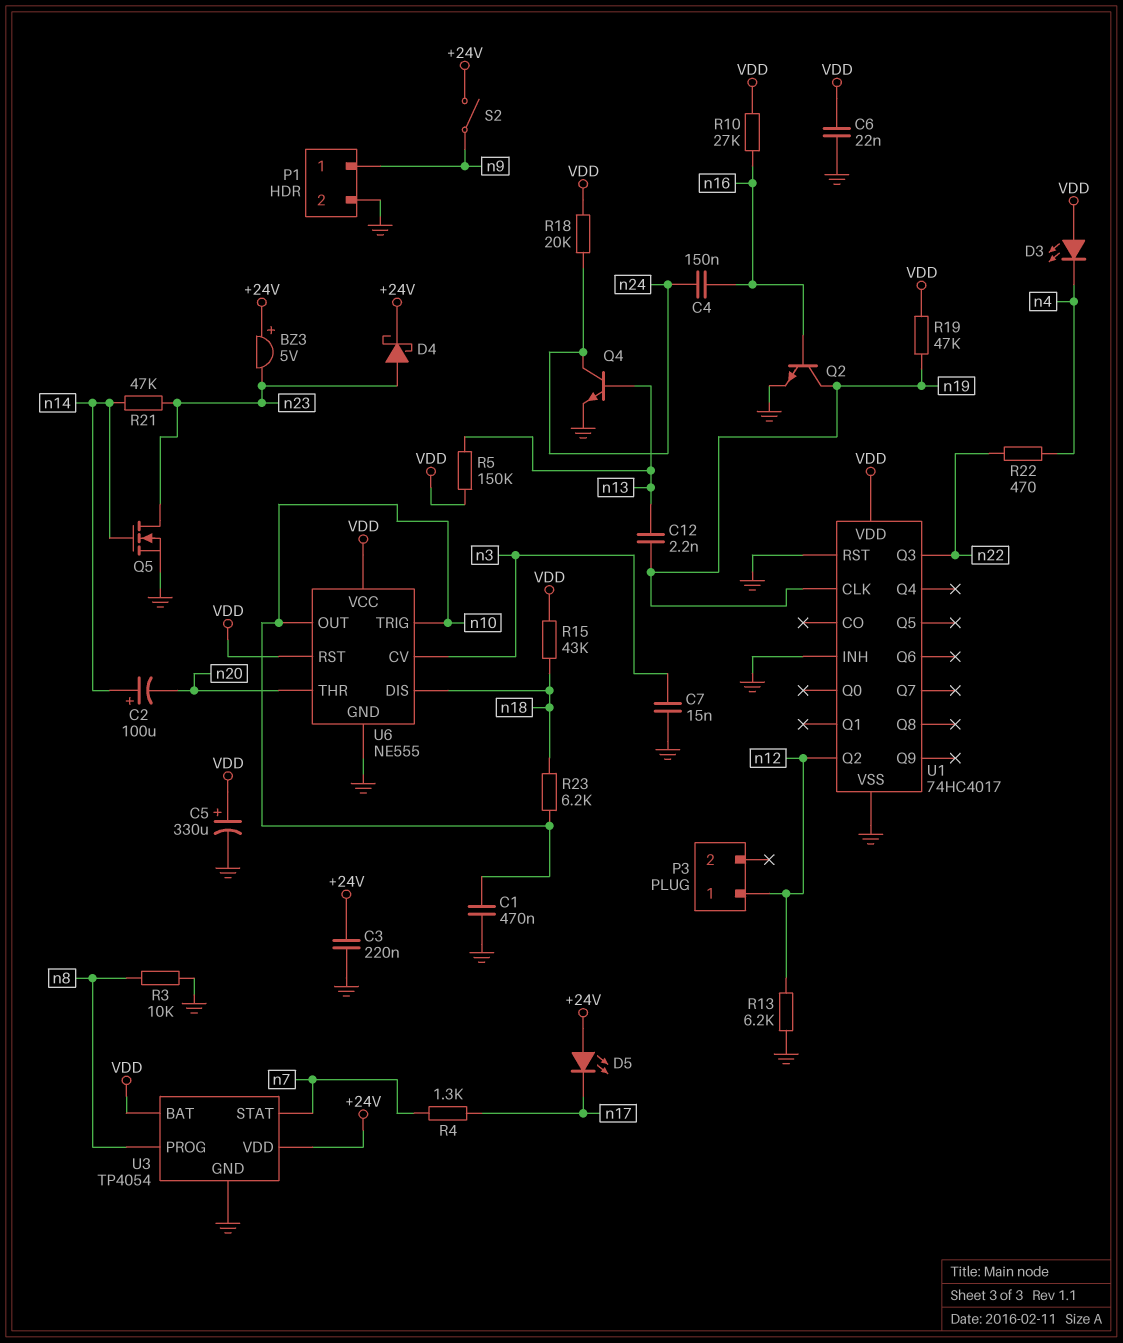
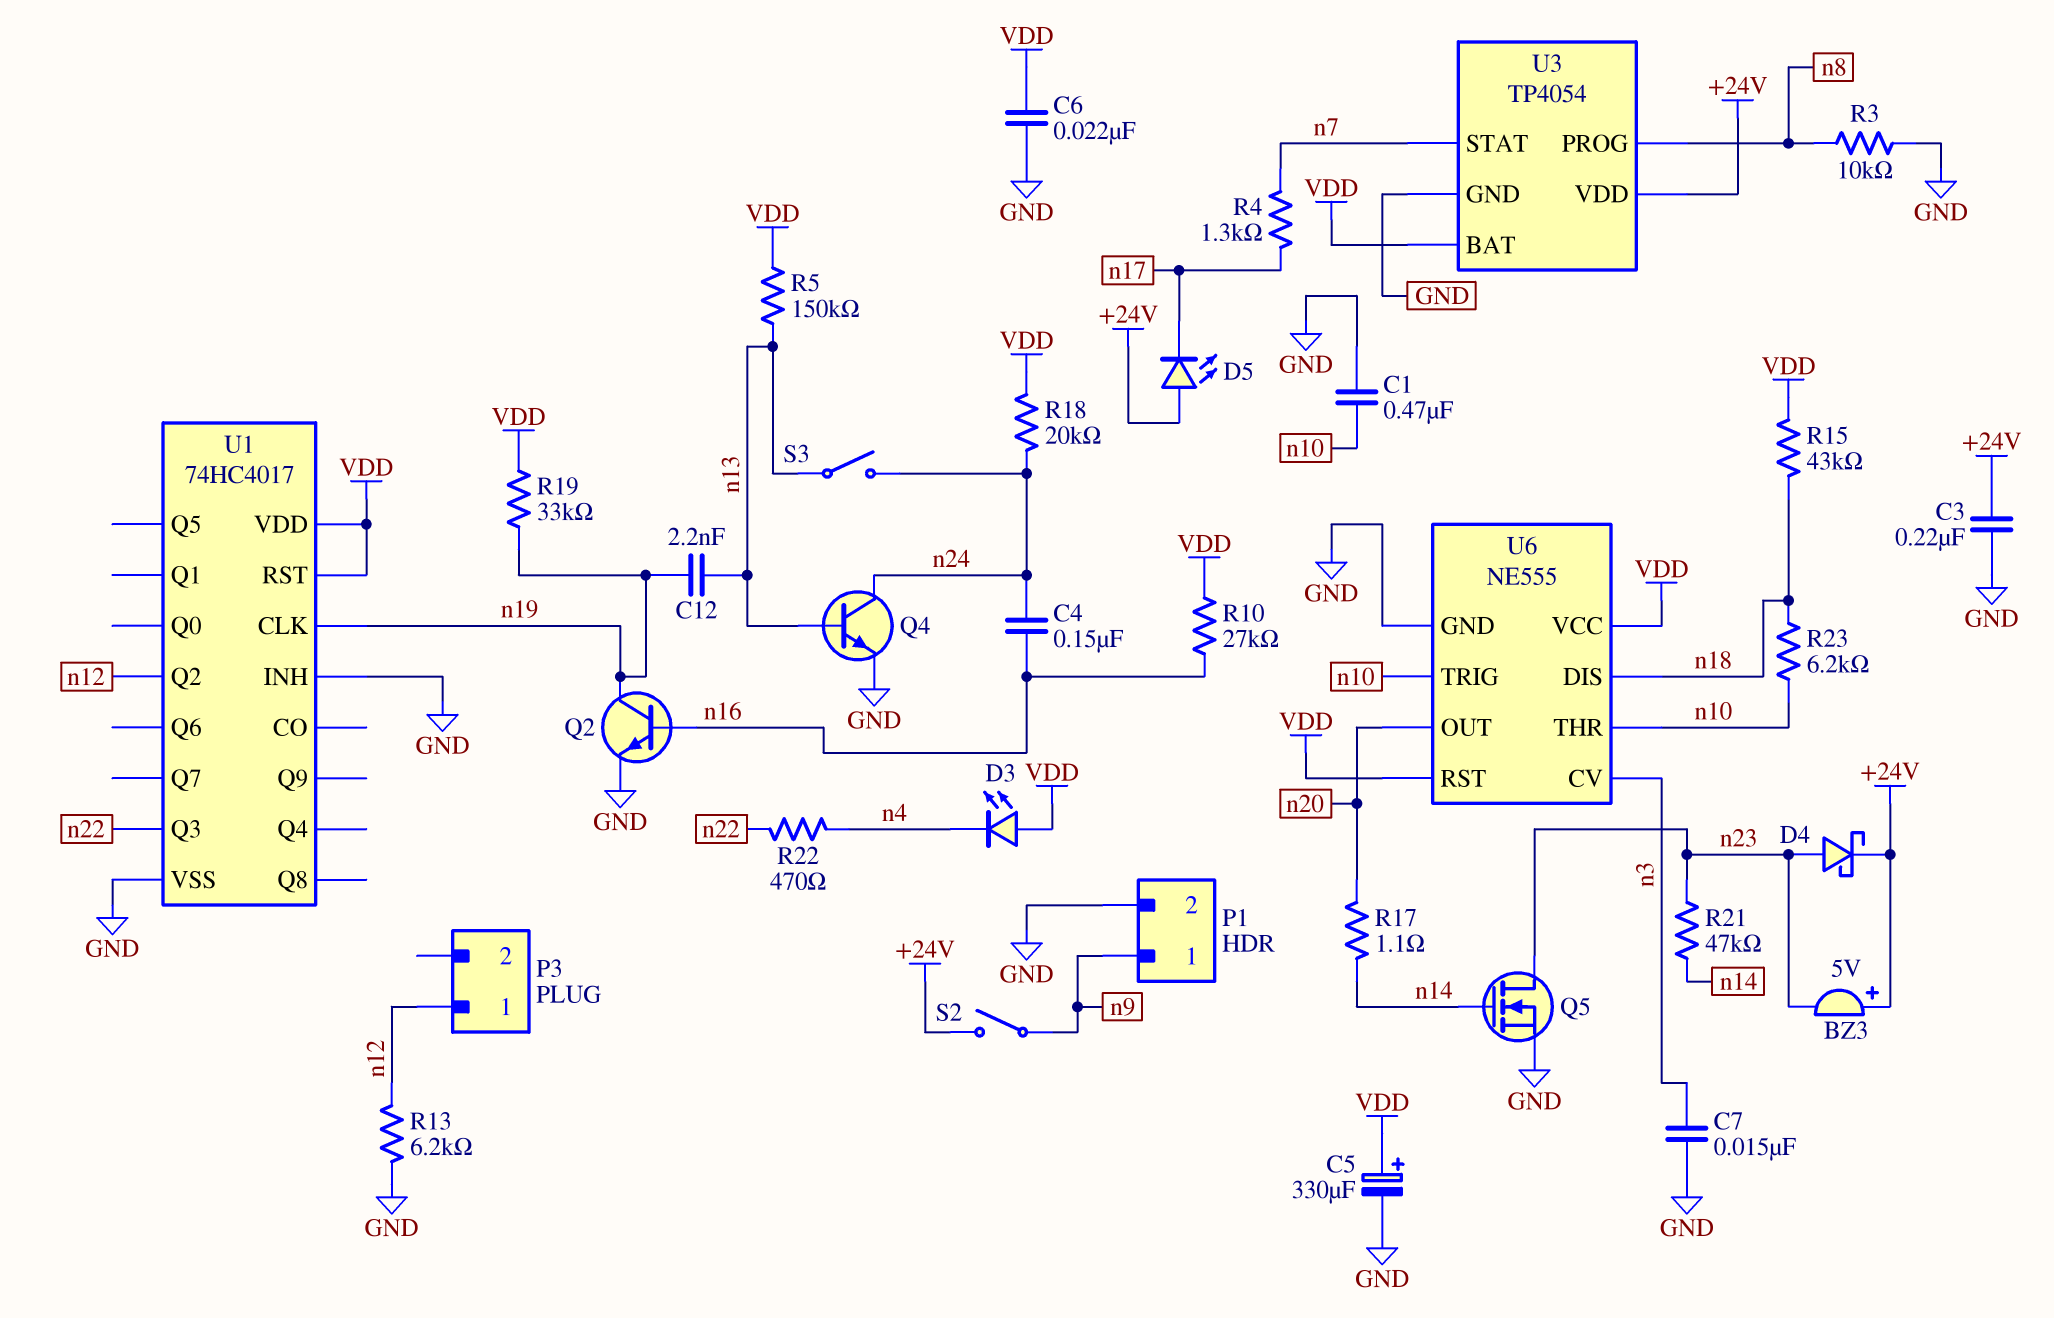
C2: 100uF (plus n14, minus n20) -> none
R17: none -> 1.1 (n14, n20)
R19: 47k (VDD, n19) -> 33k (VDD, n19)
S3: none -> switch (n13, n24)
U1 pin RST: GND -> VDD
U6 pin OUT: n10 -> n20
U6 pin THR: n20 -> n10

